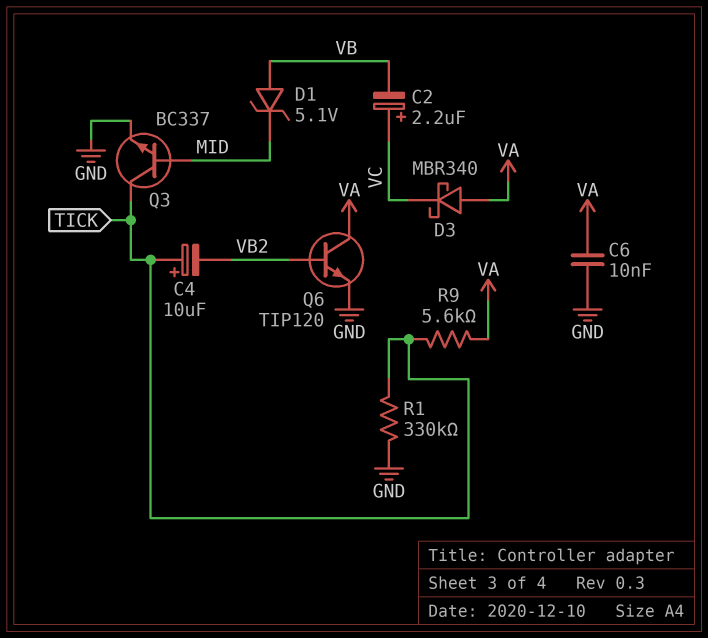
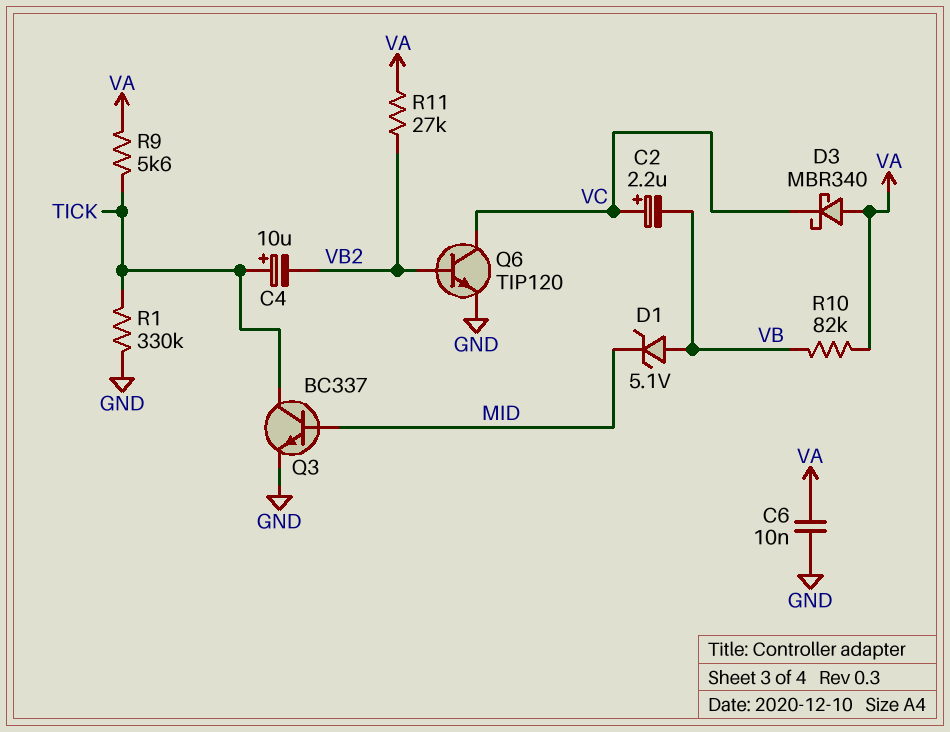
Q6: NPN TIP120 (B VB2, C VA, E GND) -> NPN TIP120 (B VB2, C VC, E GND)
R10: none -> 82k (VA, VB)
R11: none -> 27k (VA, VB2)

